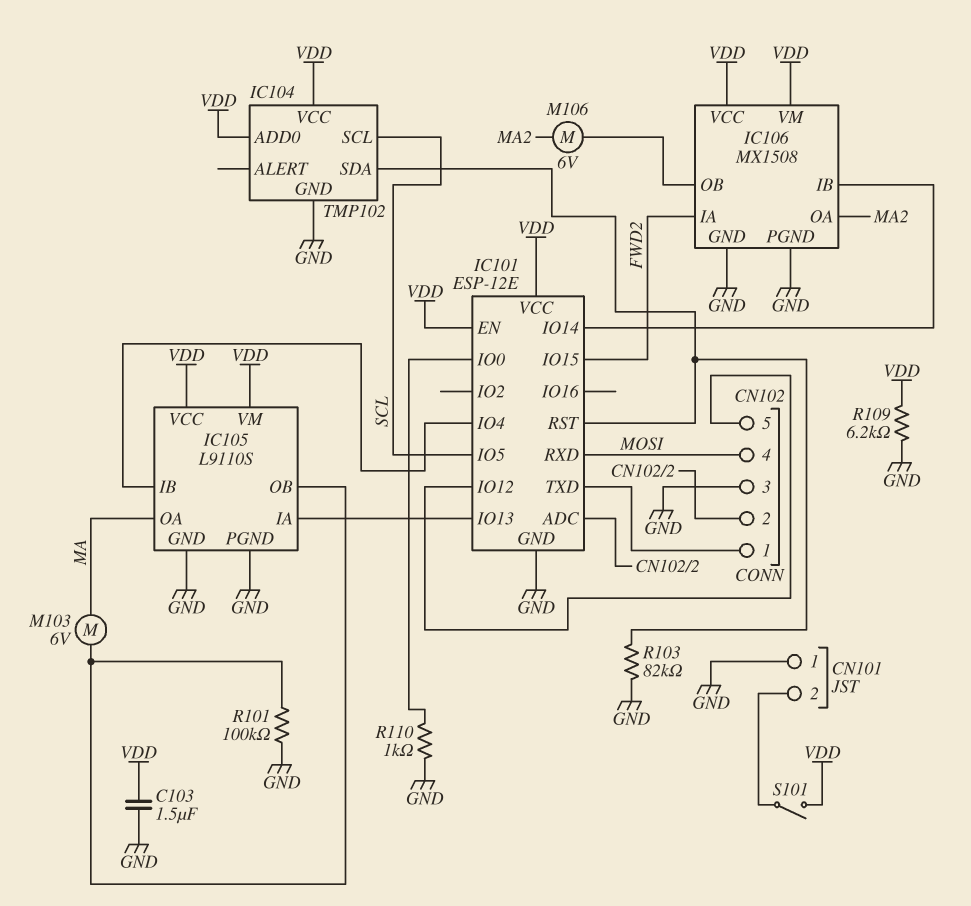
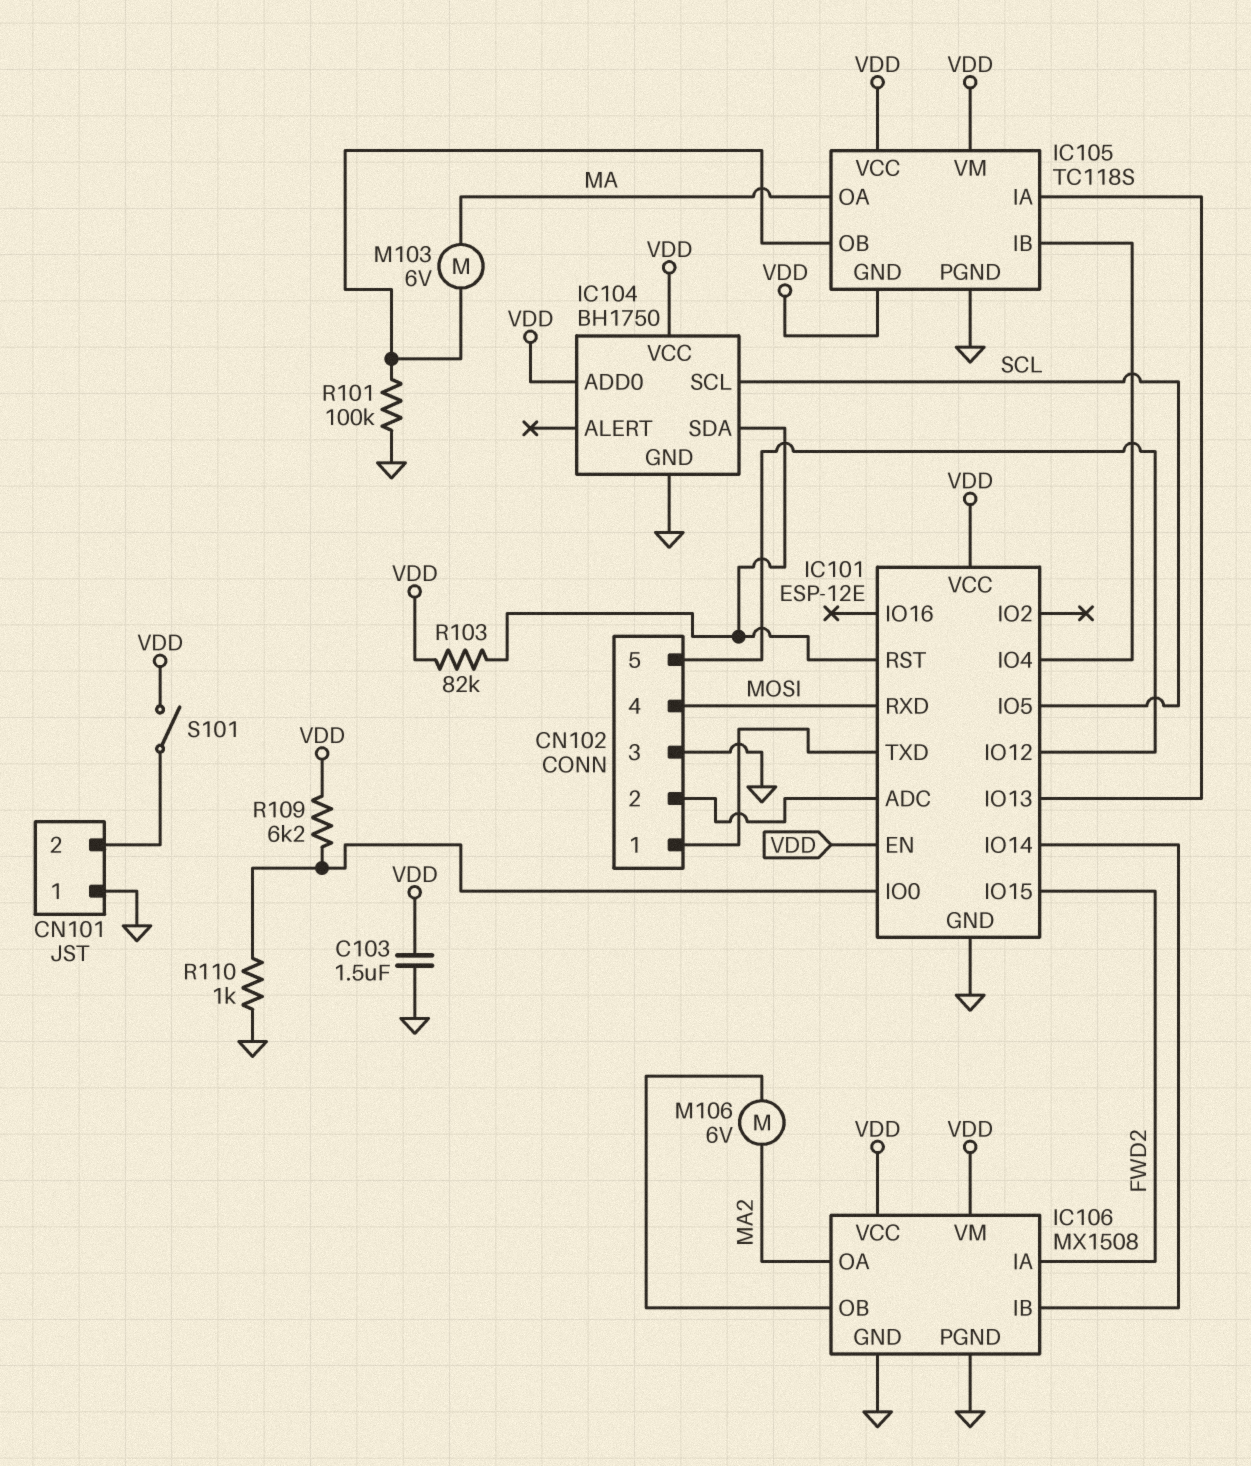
IC104: TMP102 -> BH1750
IC105: L9110S -> TC118S
IC105 pin GND: GND -> VDD
R103: 82k (GND, IC101/RST) -> 82k (IC101/RST, VDD)
R109: 6.2k (GND, VDD) -> 6.2k (IC101/IO0, VDD)

